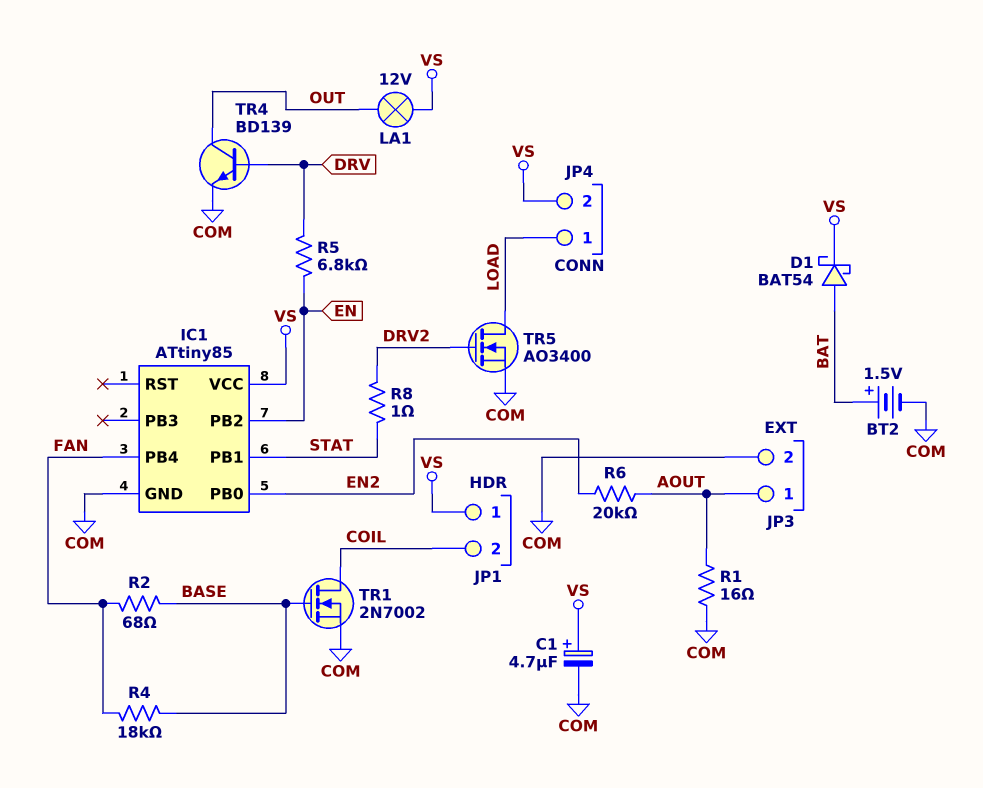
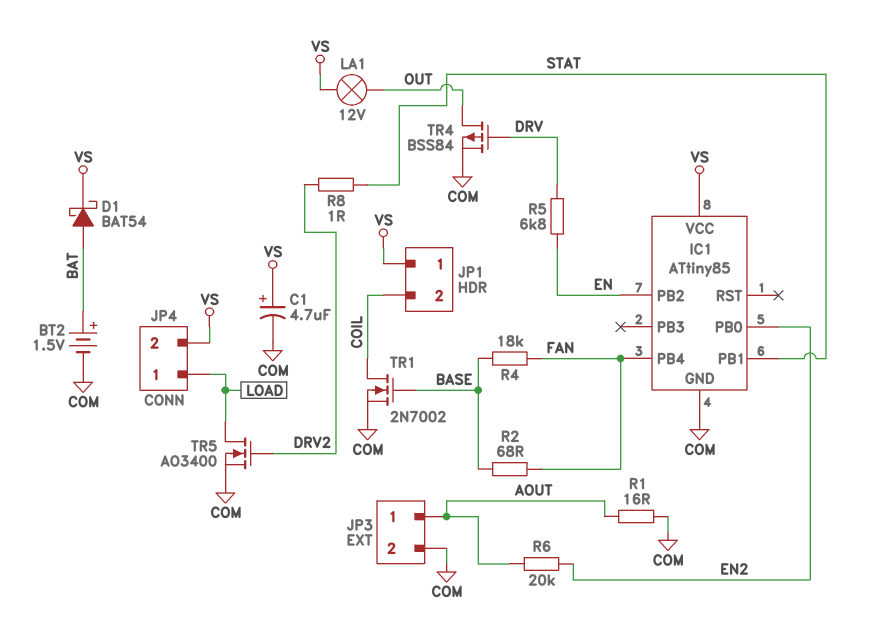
TR4: NPN BD139 (B DRV, C OUT, E COM) -> PMOS BSS84 (G DRV, D OUT, S COM)

